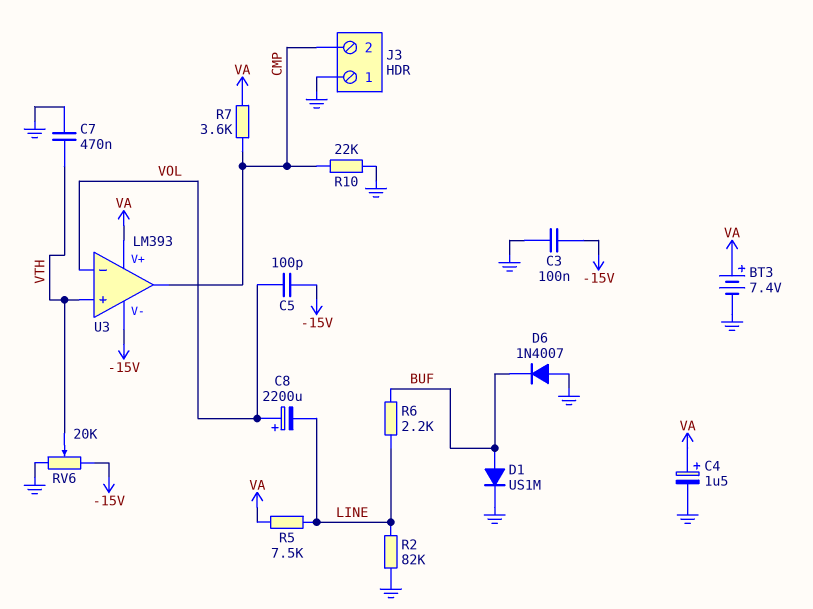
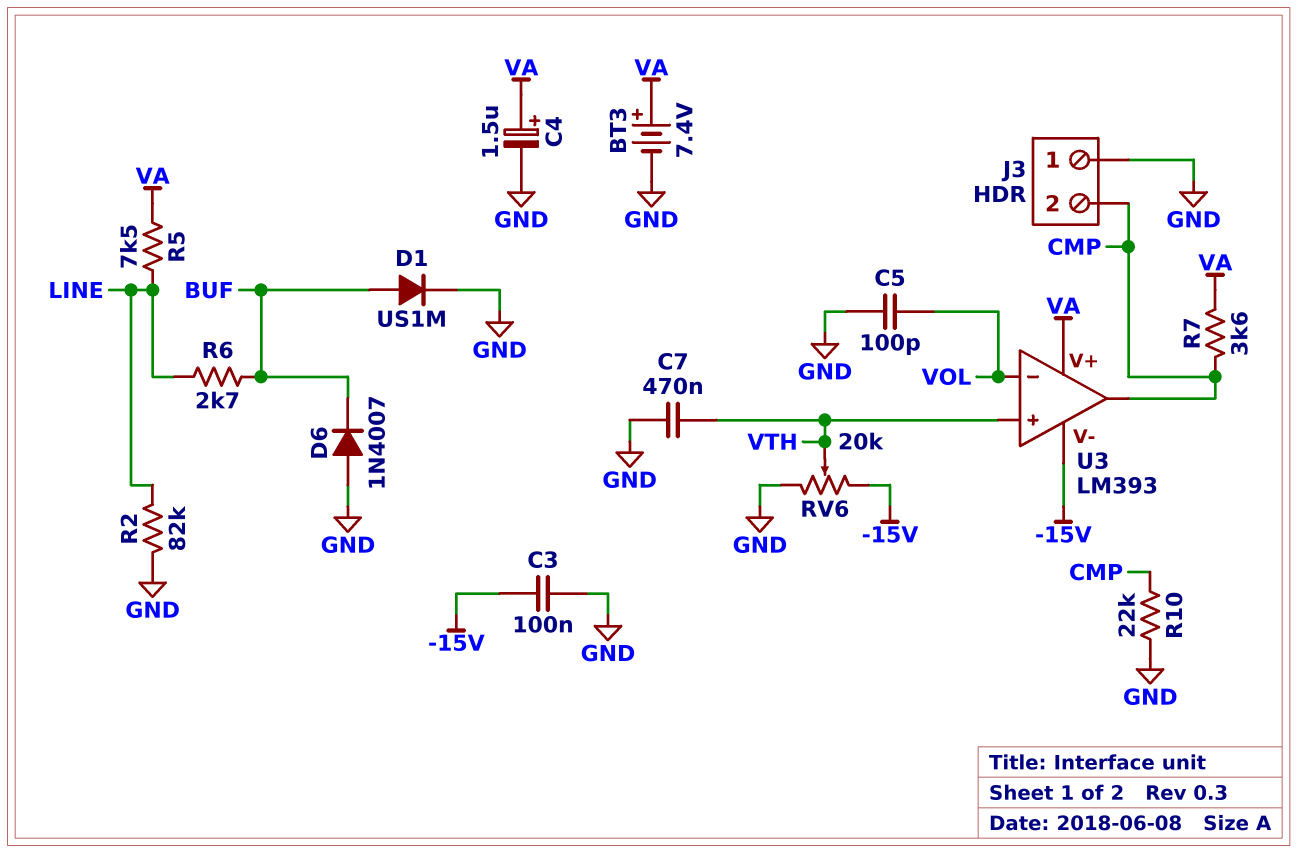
C5: 100pF (-15V, VOL) -> 100pF (GND, VOL)
C8: 2200uF (plus VOL, minus LINE) -> none
R6: 2.2k (BUF, LINE) -> 2.7k (BUF, LINE)

